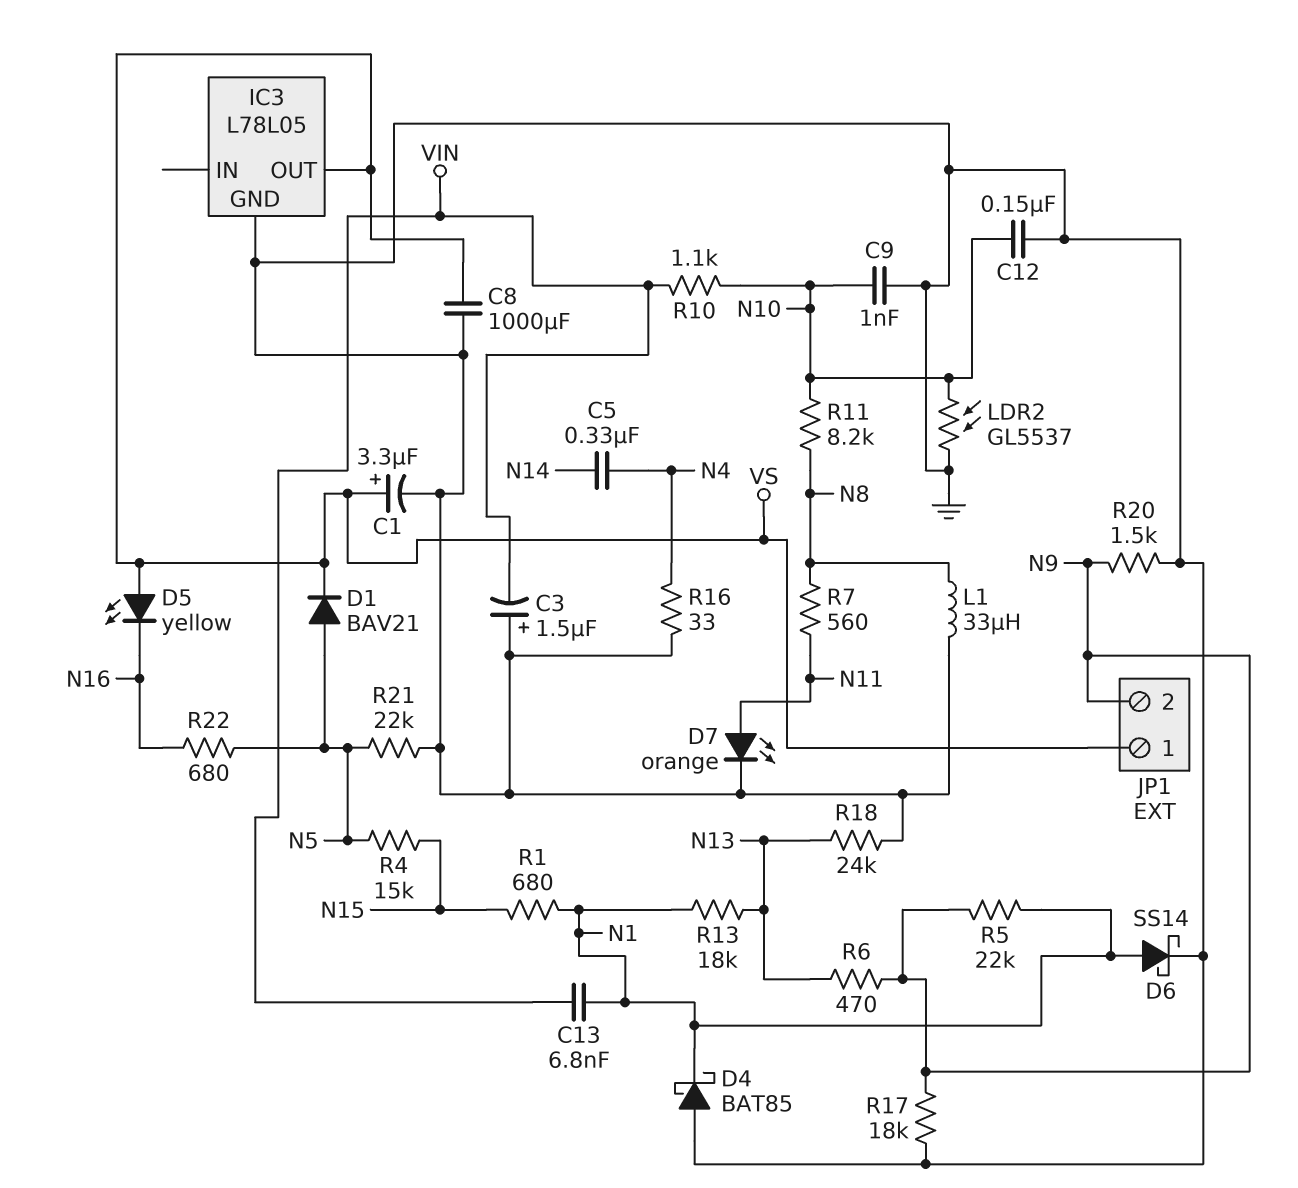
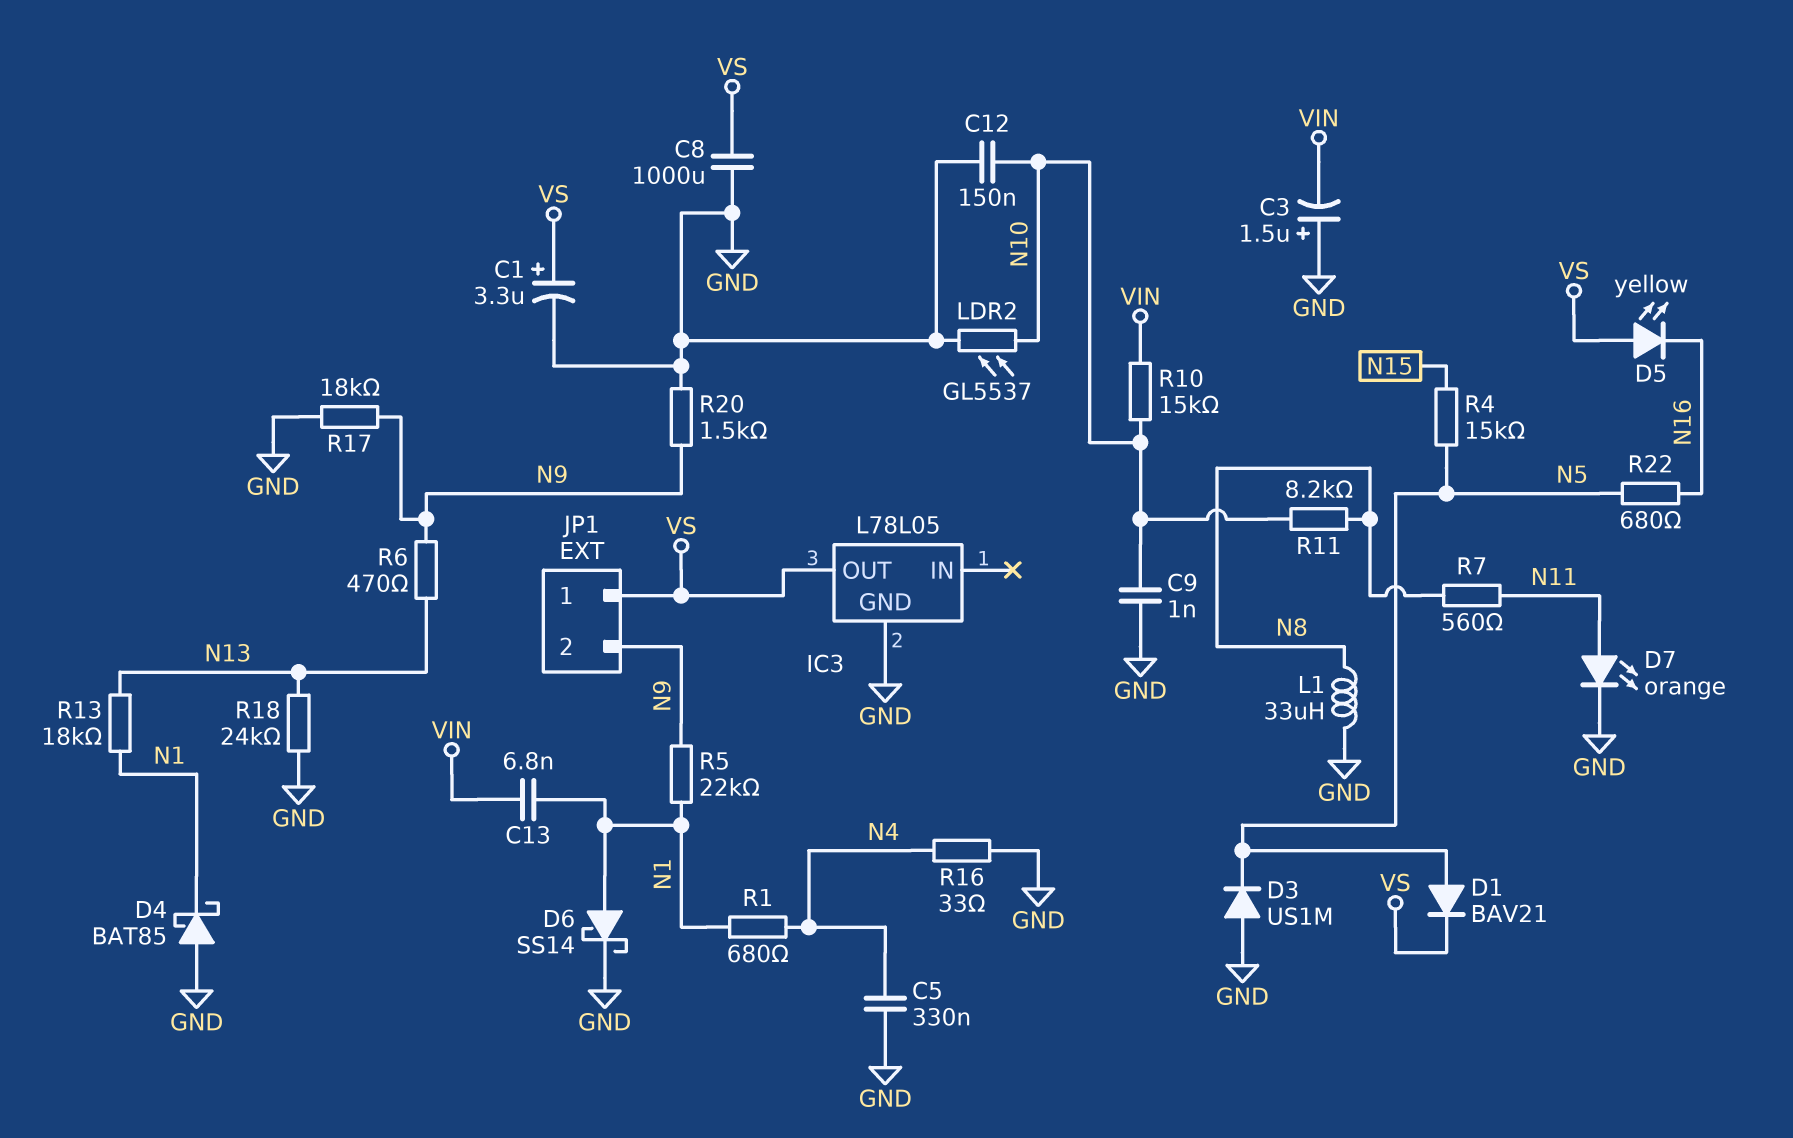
C5: 330nF (N4, N14) -> 330nF (GND, N4)
D3: none -> diode US1M (A GND, K N5)
R1: 680 (N1, N15) -> 680 (N1, N4)
R10: 1.1k (N10, VIN) -> 15k (N10, VIN)
R21: 22k (GND, N5) -> none

